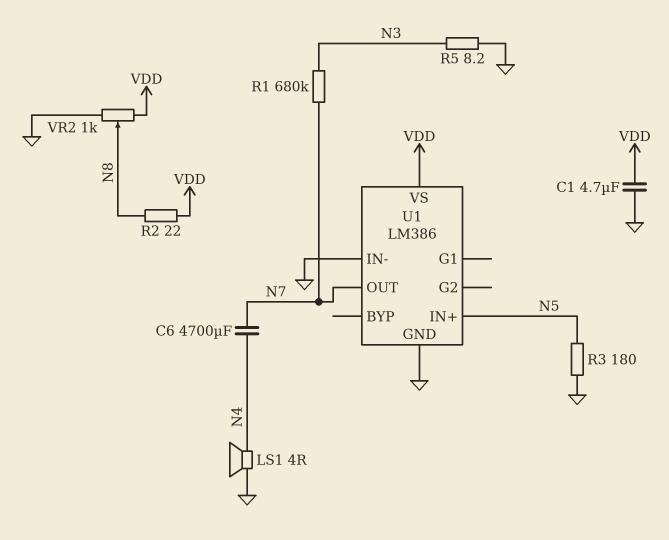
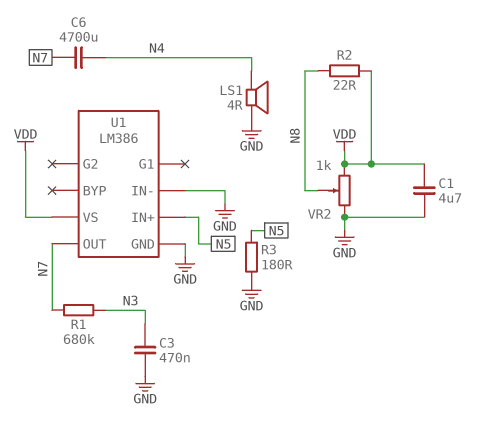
C3: none -> 470nF (GND, N3)
R5: 8.2 (GND, N3) -> none

